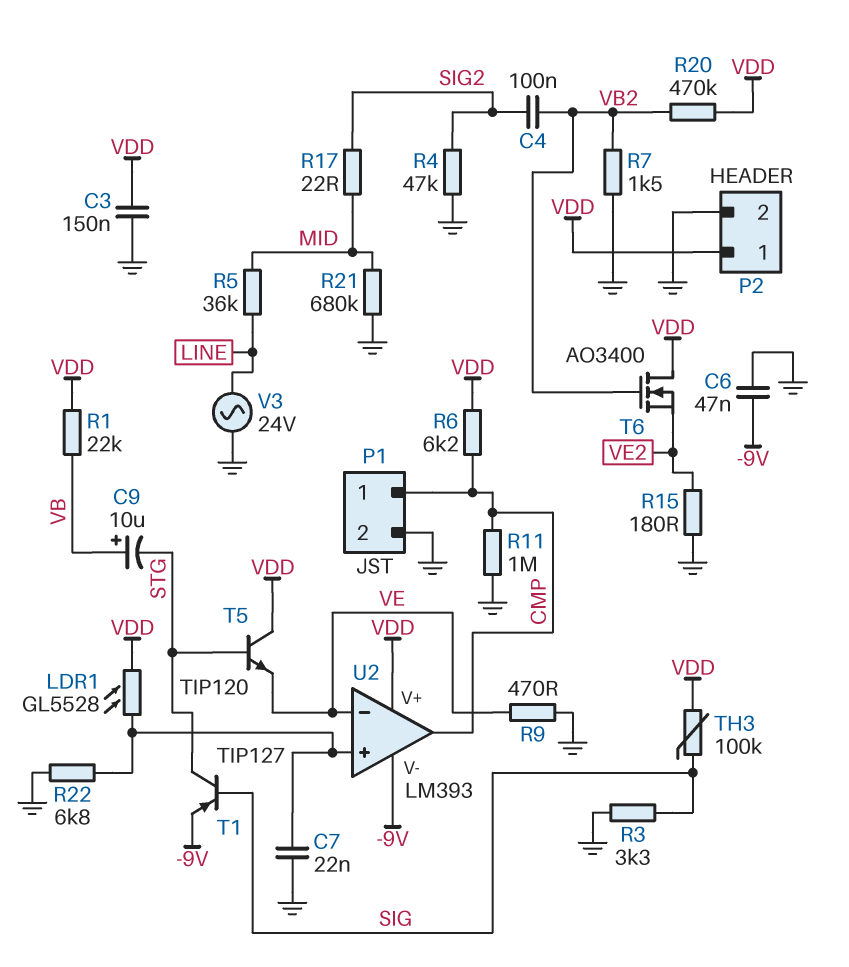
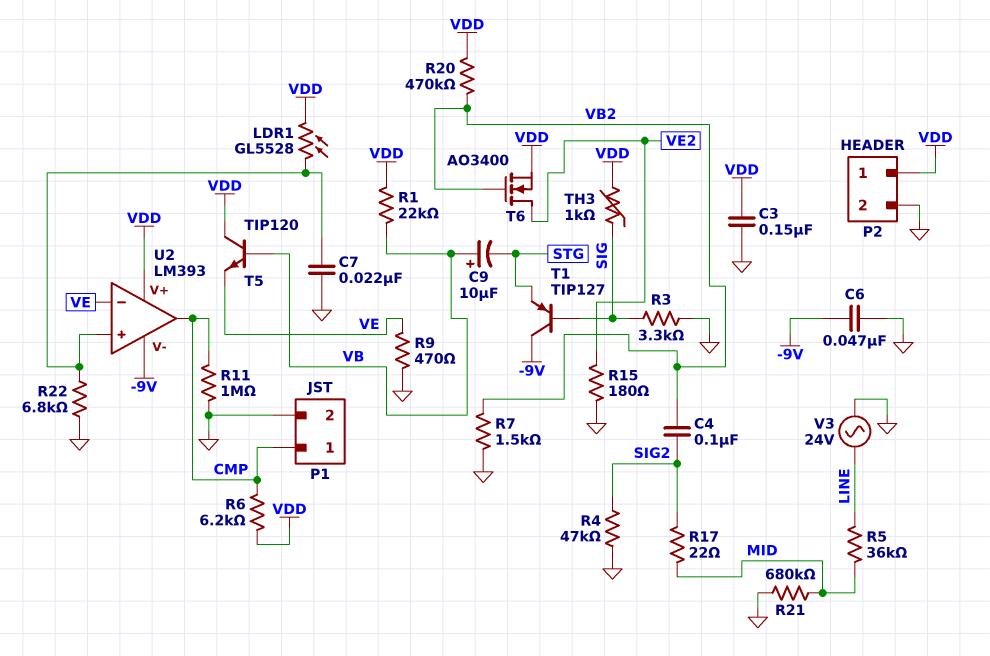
T1: PNP TIP127 (B SIG, C STG, E -9V) -> PNP TIP127 (B SIG, C -9V, E STG)
T5: NPN TIP120 (B STG, C VDD, E VE) -> NPN TIP120 (B VB, C VDD, E VE)
T6: NMOS AO3400 (G VB2, D VDD, S VE2) -> NMOS AO3400 (G VB2, D VE2, S VDD)
TH3: 100k (SIG, VDD) -> 1k (SIG, VDD)

